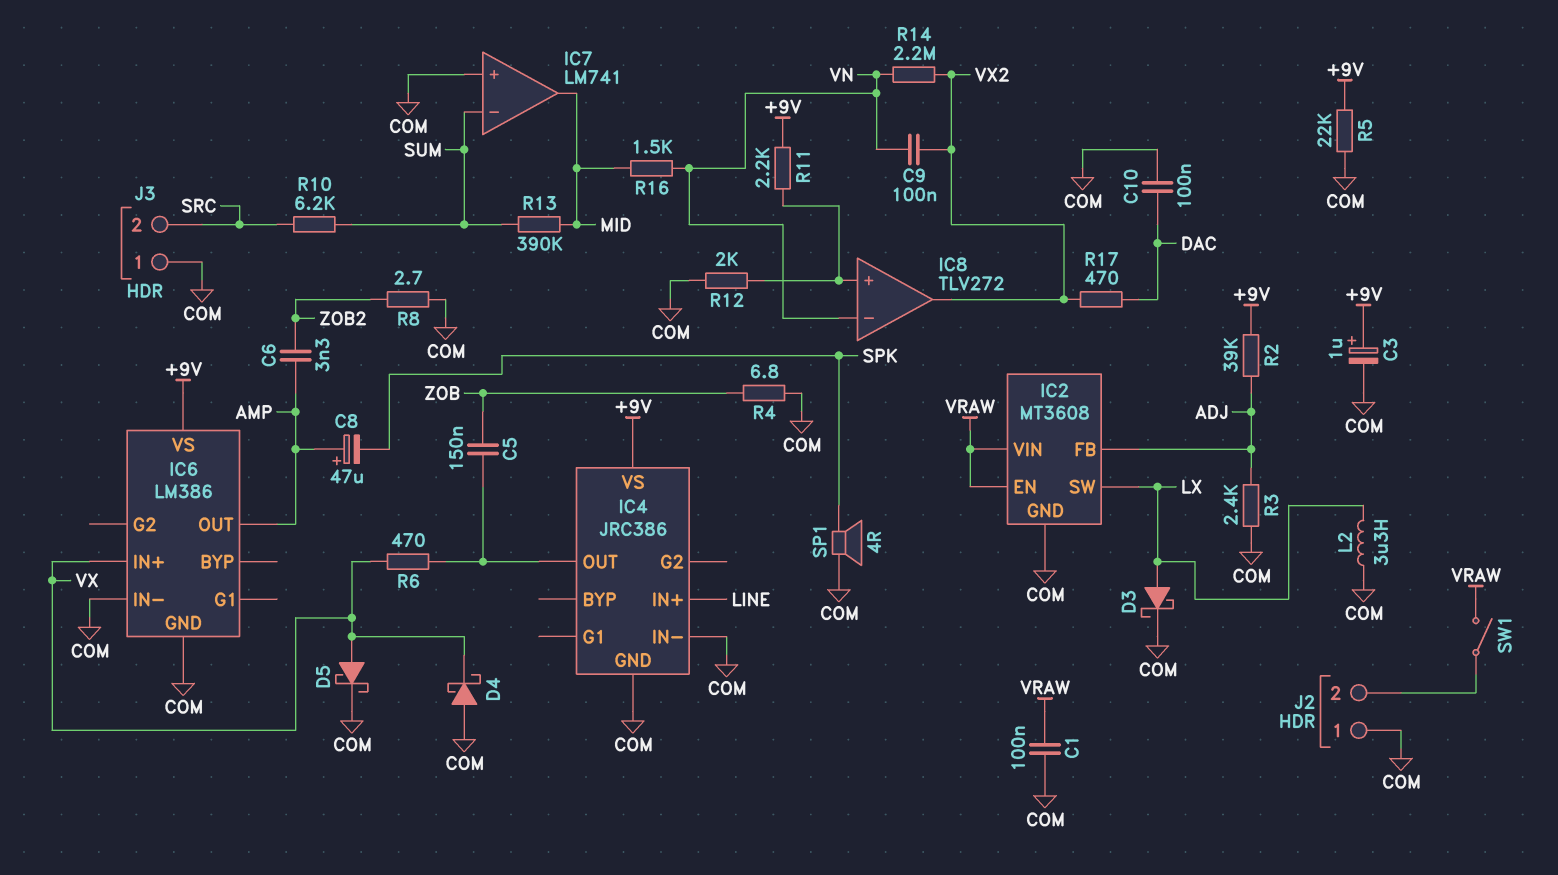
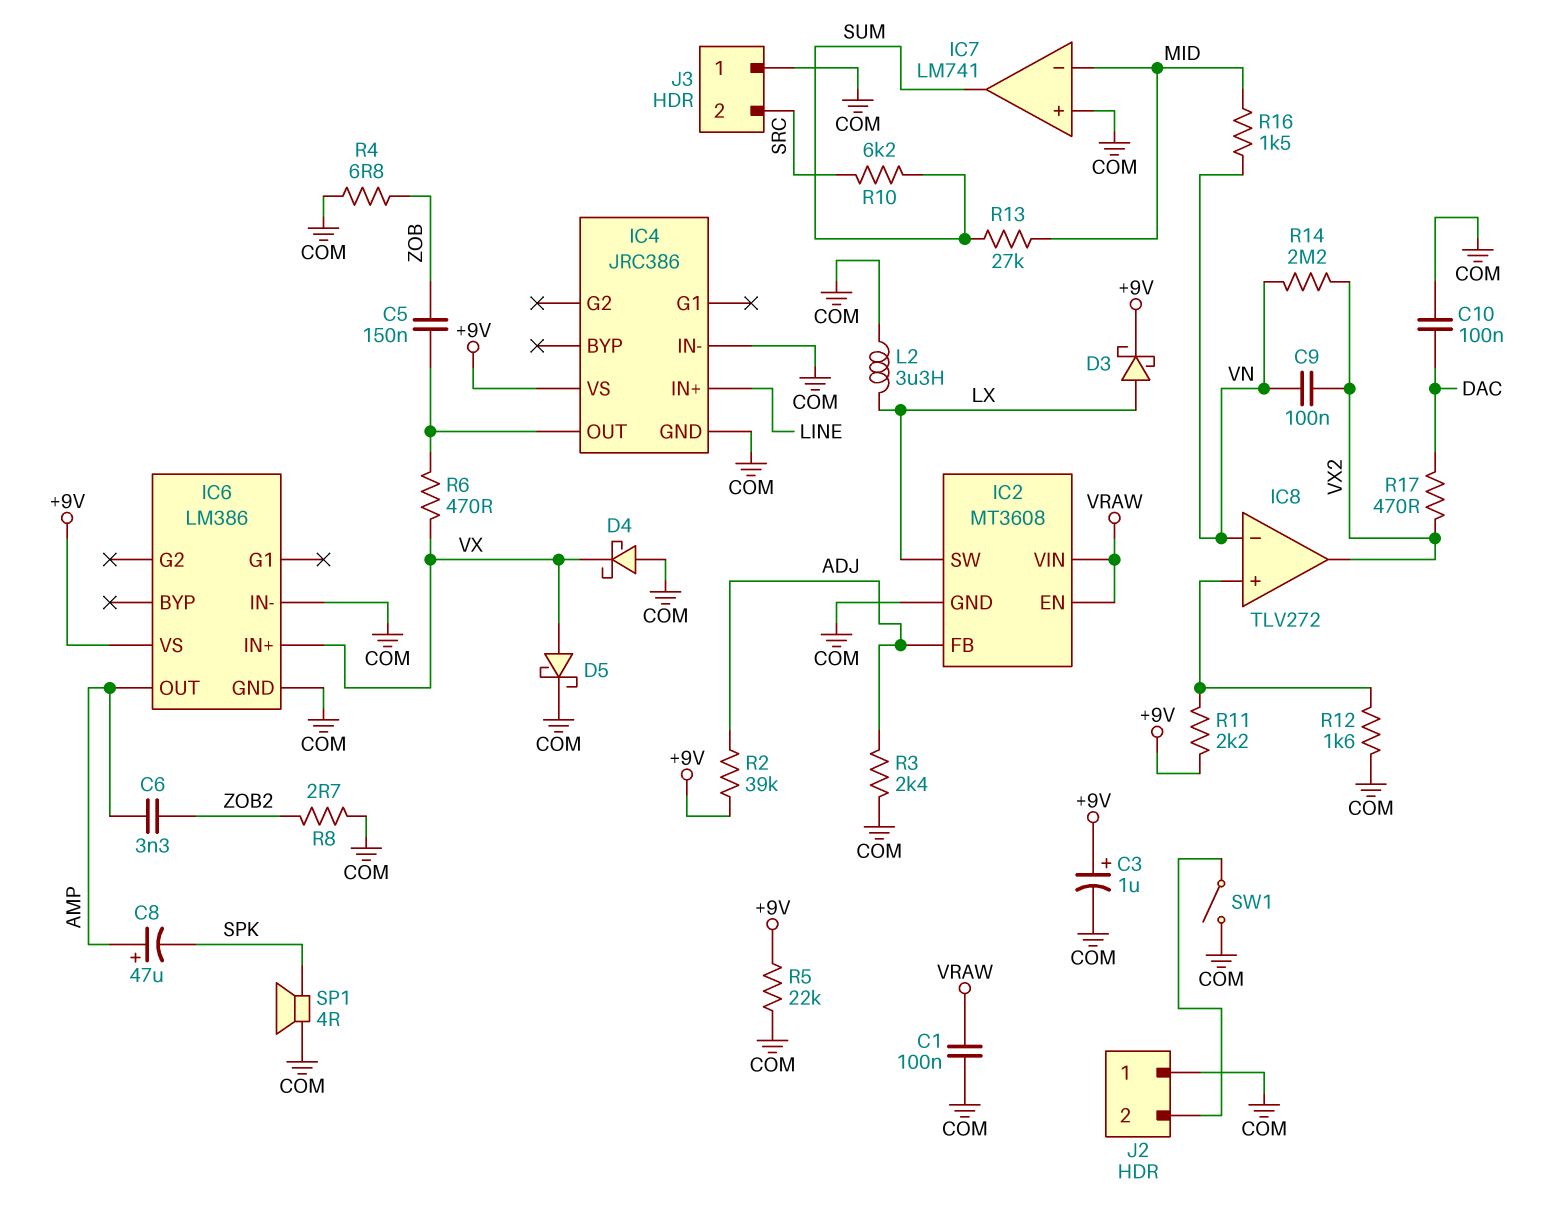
D3: schottky (A LX, K COM) -> schottky (A LX, K +9V)
IC7 pin in-: SUM -> MID
IC7 pin out: MID -> SUM
R12: 2k (COM, IC8/in+) -> 1.6k (COM, IC8/in+)
R13: 390k (MID, SUM) -> 27k (MID, SUM)
SW1: switch (J2/2, VRAW) -> switch (COM, J2/2)

